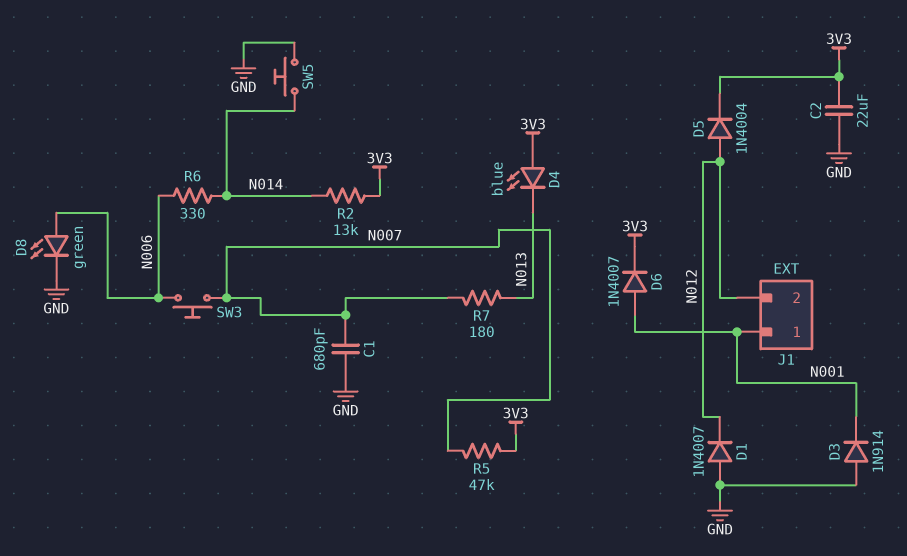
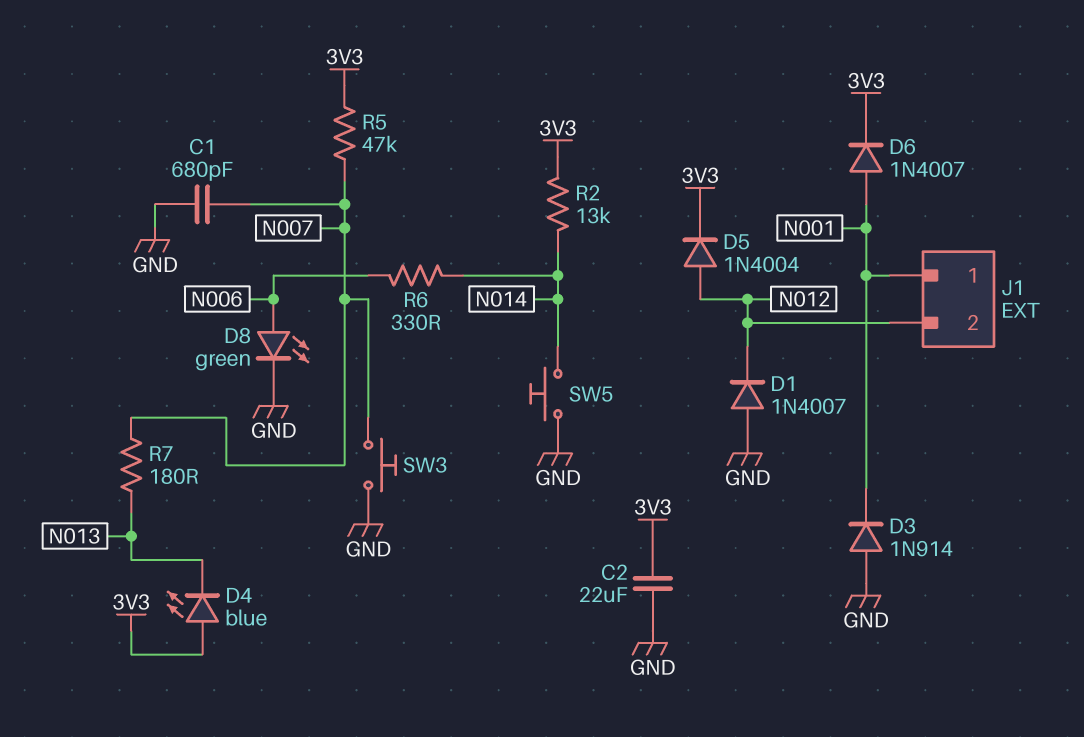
SW3: button (N006, N007) -> button (GND, N007)

